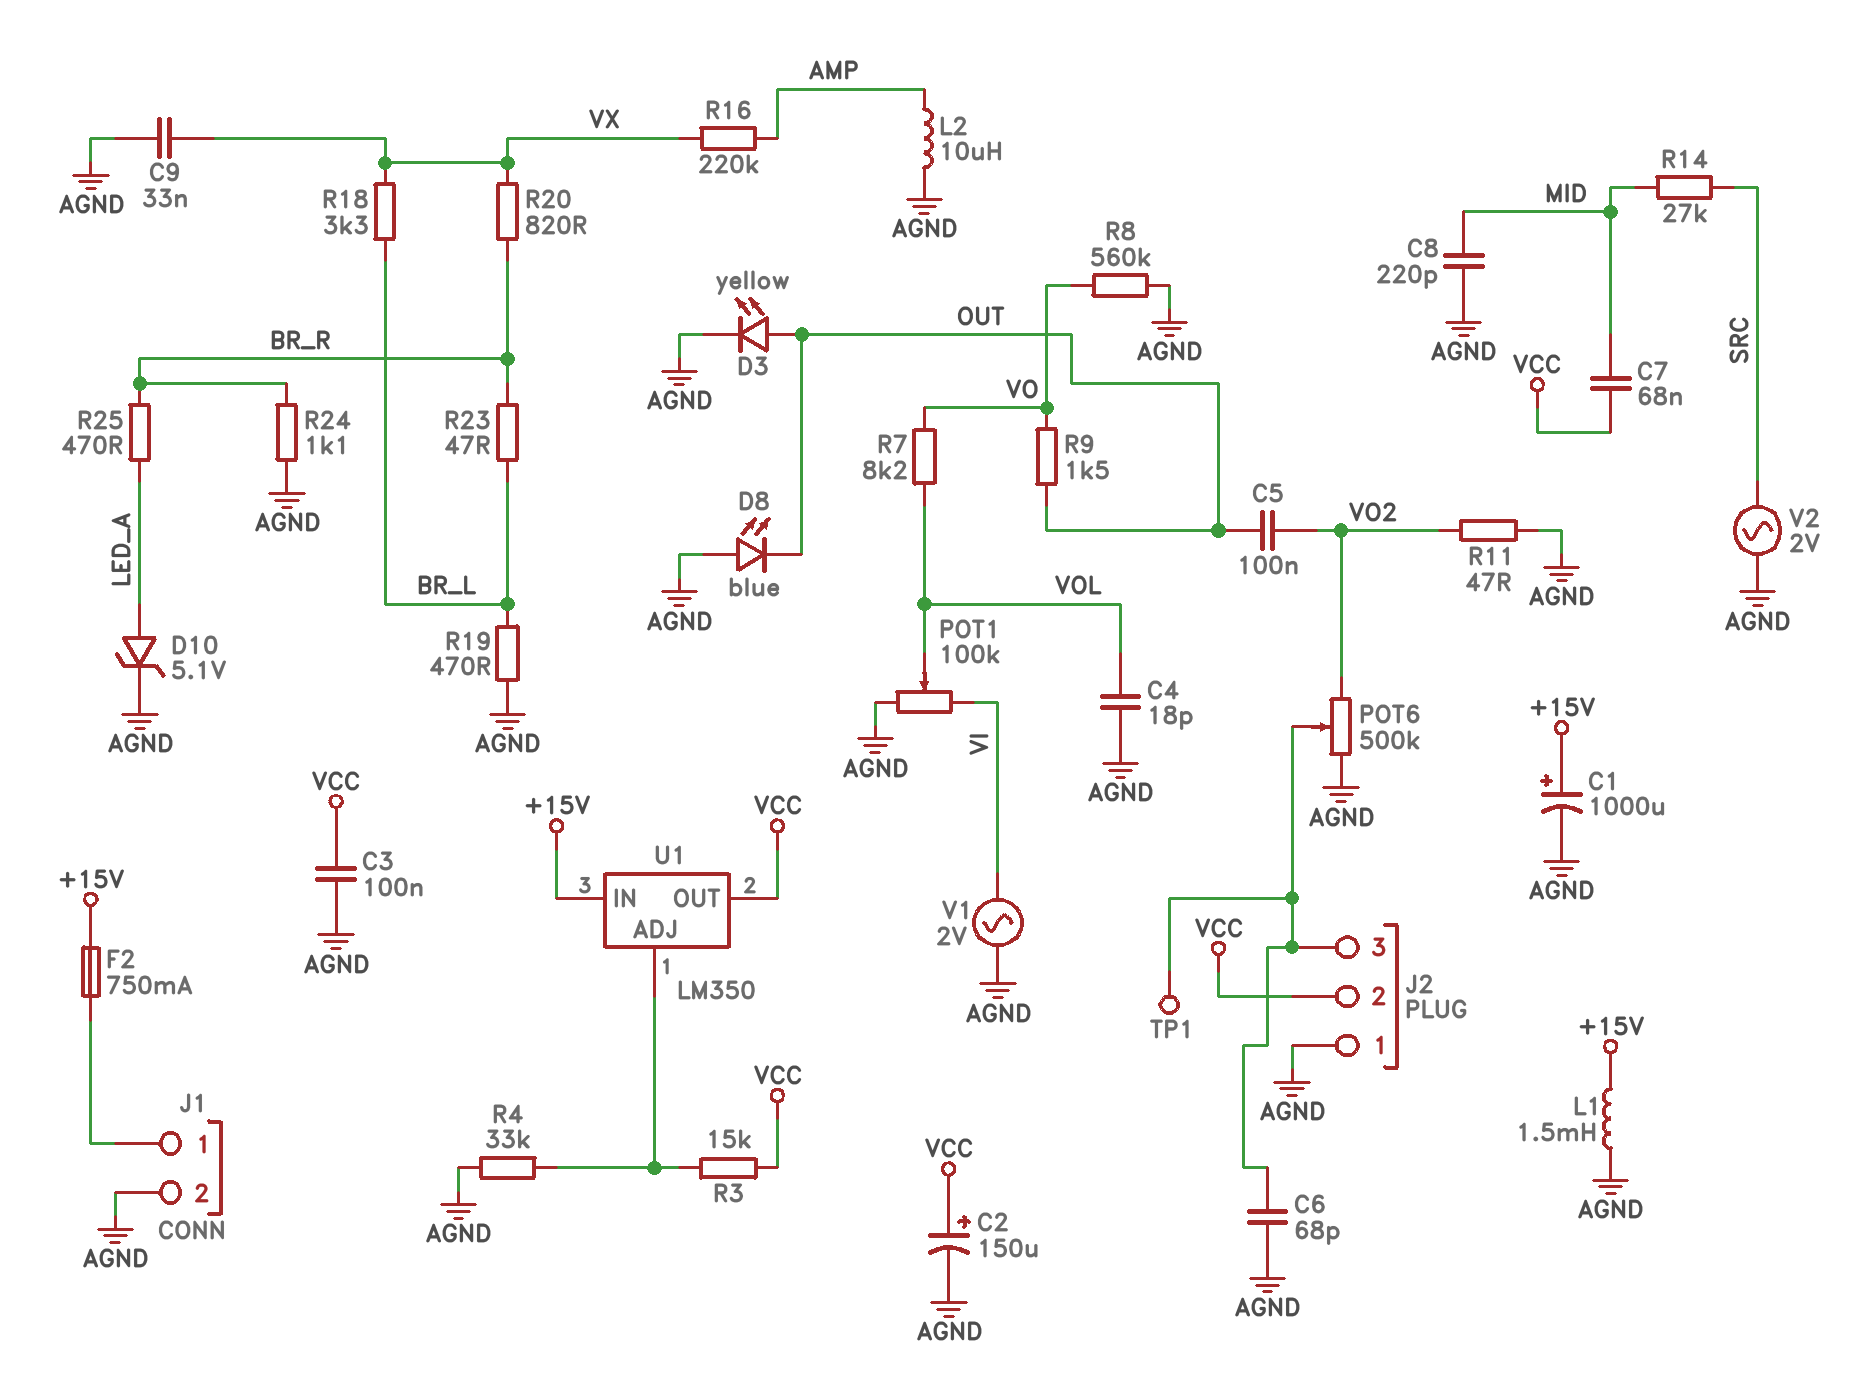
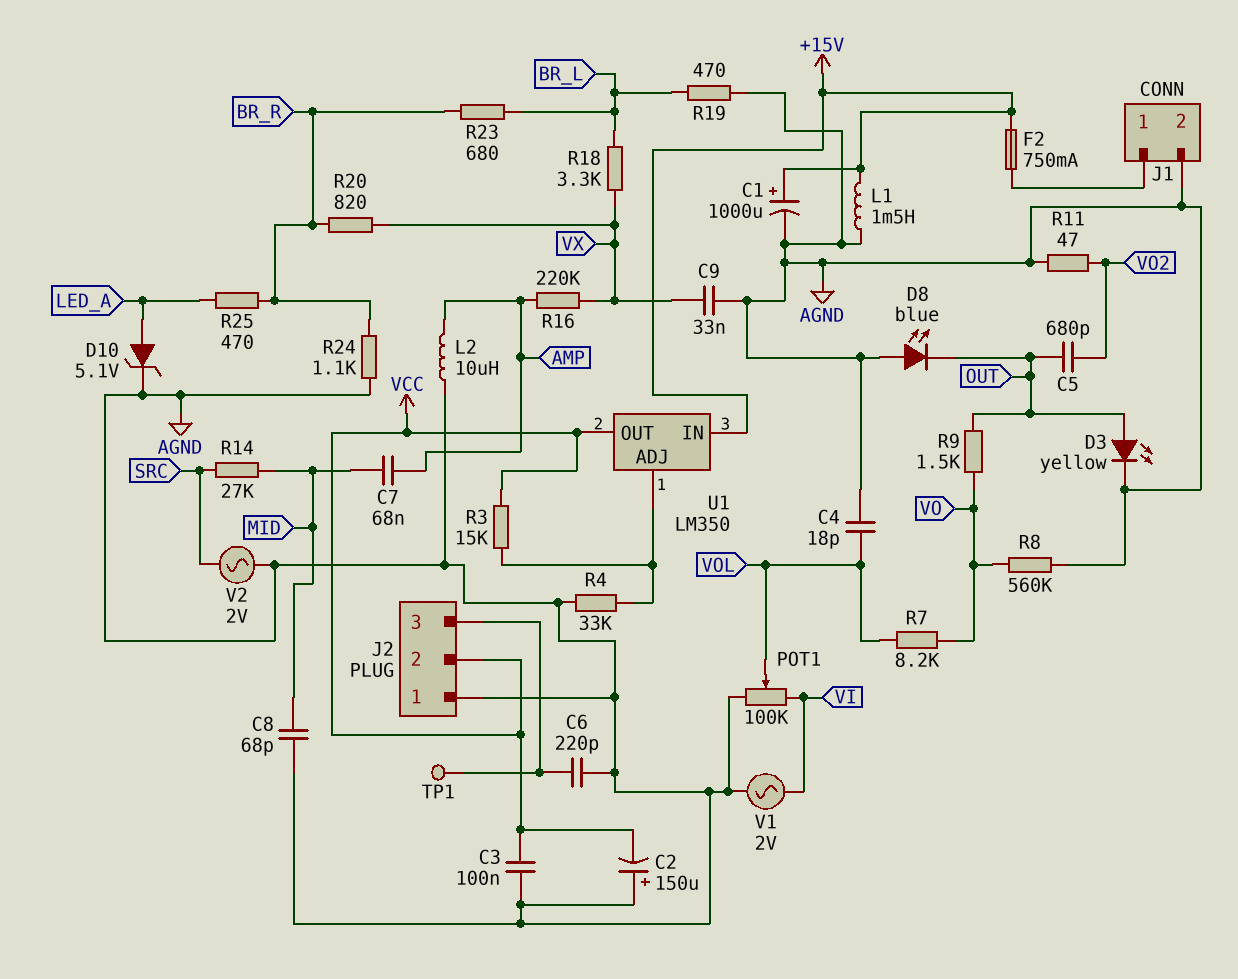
C2: 150uF (plus VCC, minus AGND) -> 150uF (plus AGND, minus VCC)
C5: 100nF (OUT, VO2) -> 680pF (OUT, VO2)
C6: 68pF (AGND, J2/3) -> 220pF (AGND, J2/3)
C7: 68nF (MID, VCC) -> 68nF (AMP, MID)
C8: 220pF (AGND, MID) -> 68pF (AGND, MID)
POT6: 500k (AGND, VO2, wiper J2/3) -> none
R23: 47 (BR_L, BR_R) -> 680 (BR_L, BR_R)

